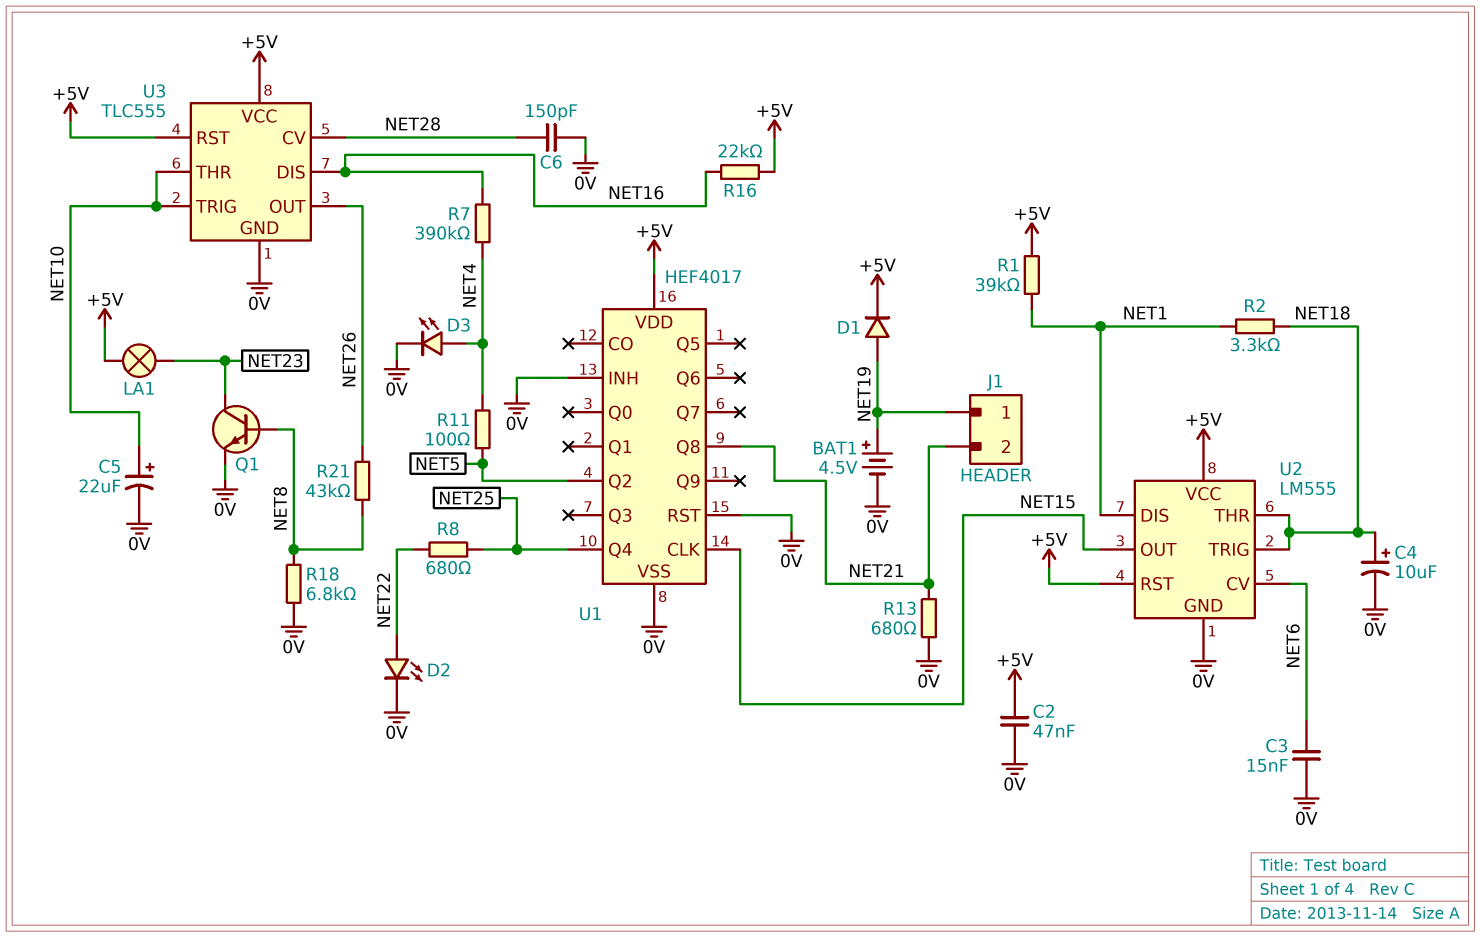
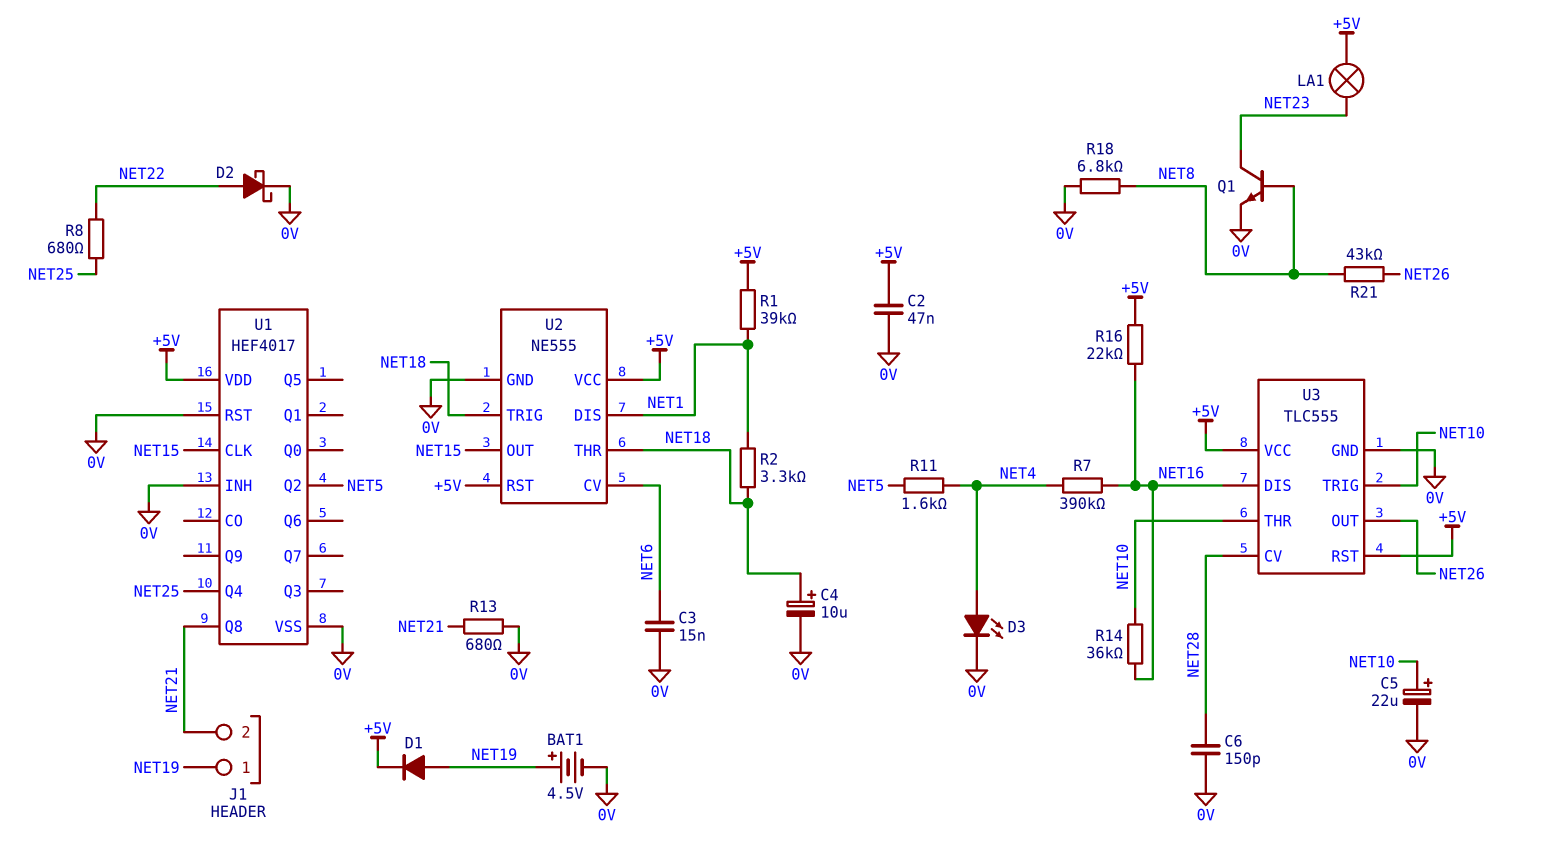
D2: LED (A NET22, K 0V) -> schottky (A NET22, K 0V)
R11: 100 (NET4, NET5) -> 1.6k (NET4, NET5)
R14: none -> 36k (NET10, NET16)
U2: LM555 -> NE555

